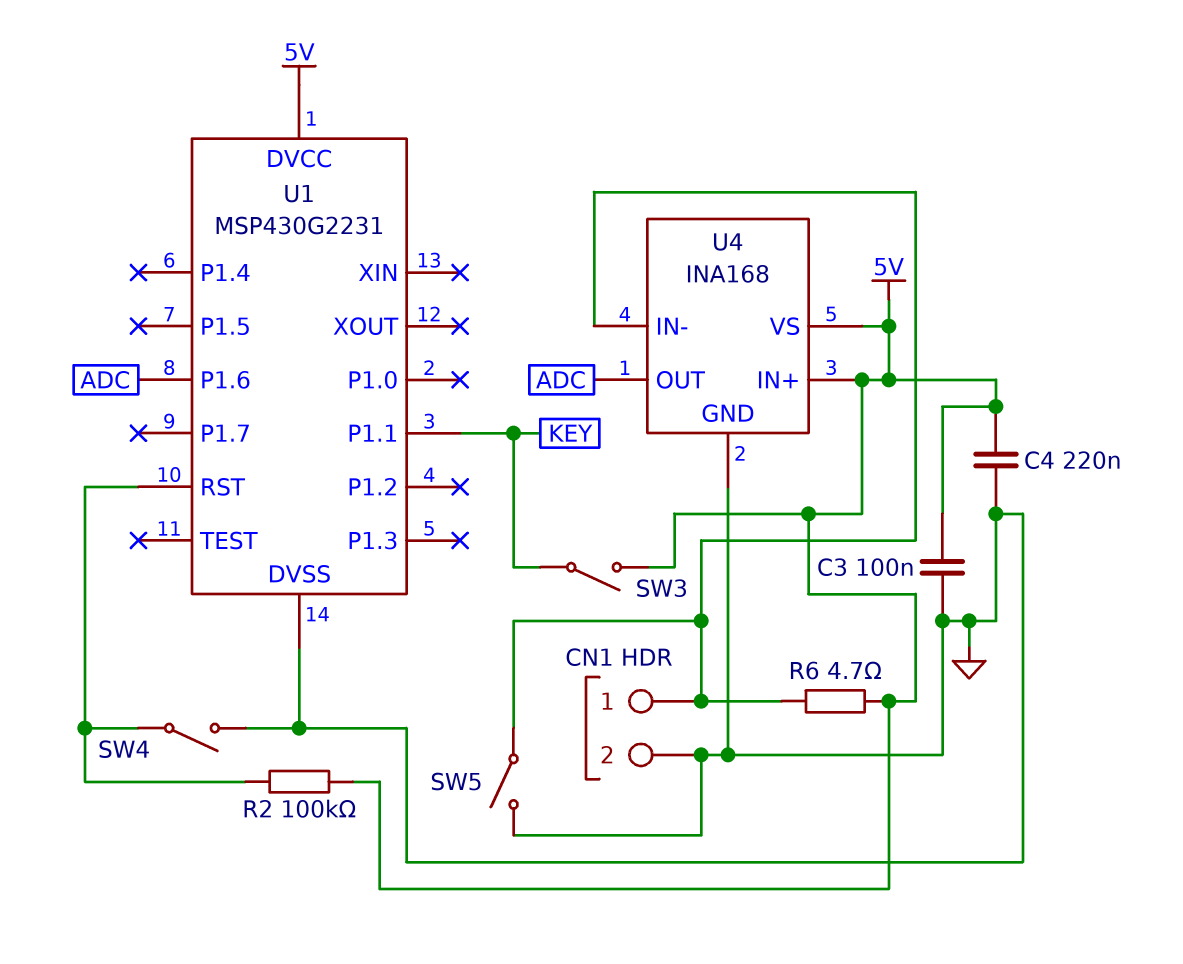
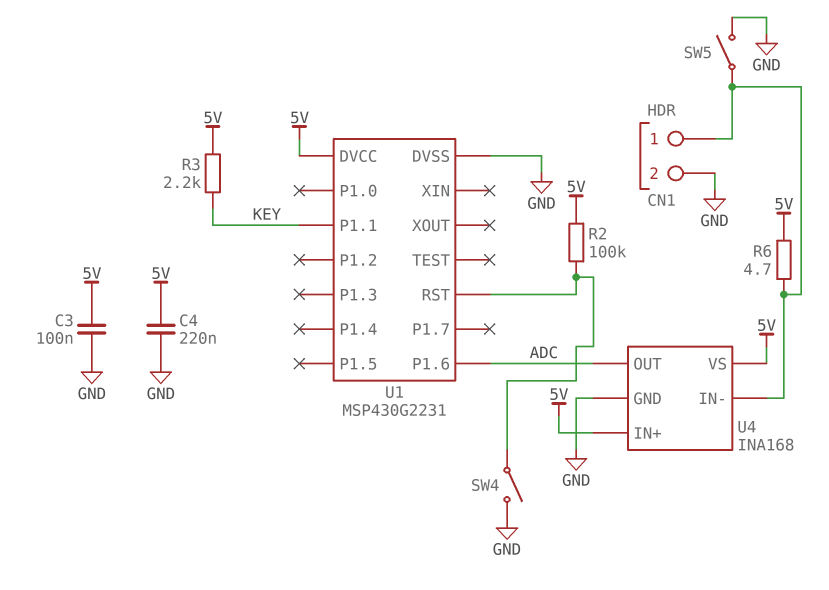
R3: none -> 2.2k (5V, KEY)
SW3: switch (5V, KEY) -> none

